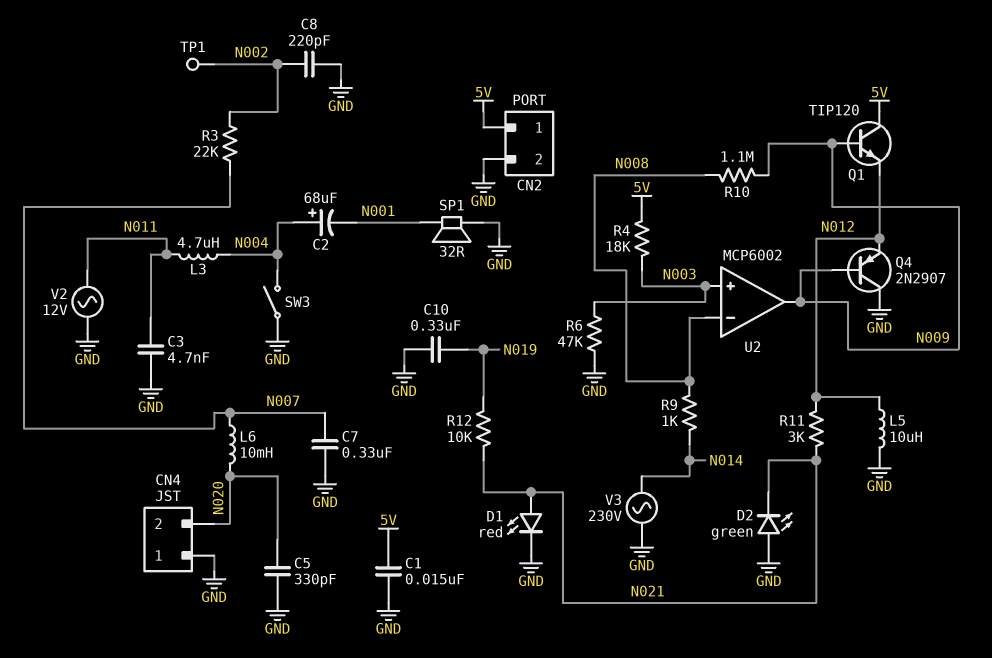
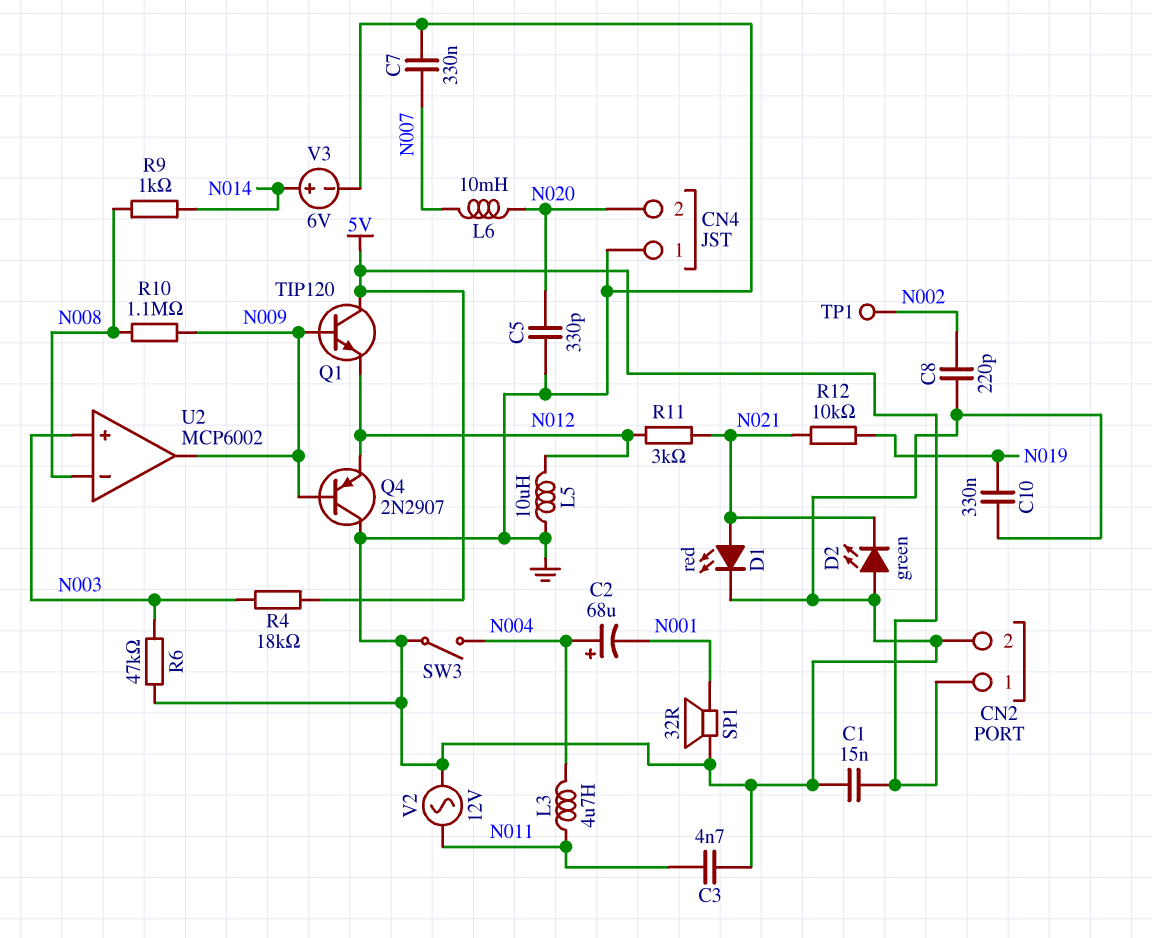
R3: 22k (N002, N007) -> none
V3: AC 230V (GND, N014) -> 6V (plus N014, minus GND)

